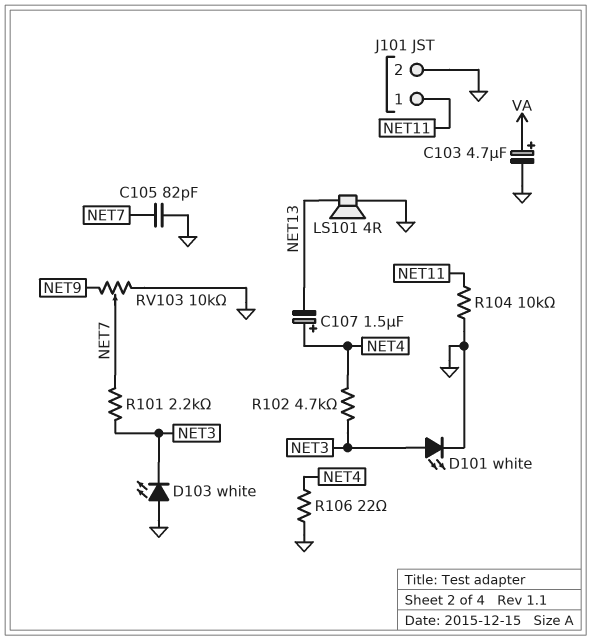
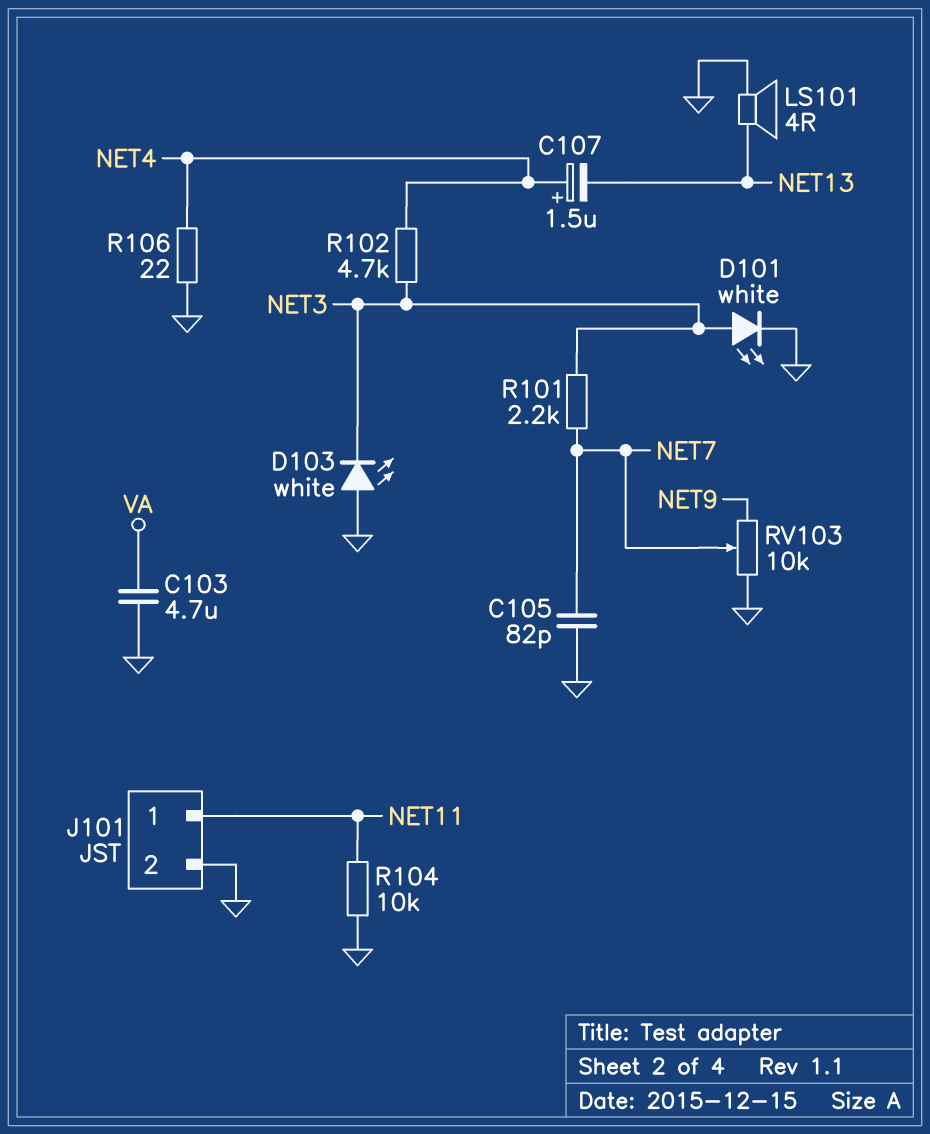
C103: 4.7uF (plus VA, minus GND) -> 4.7uF (GND, VA)

